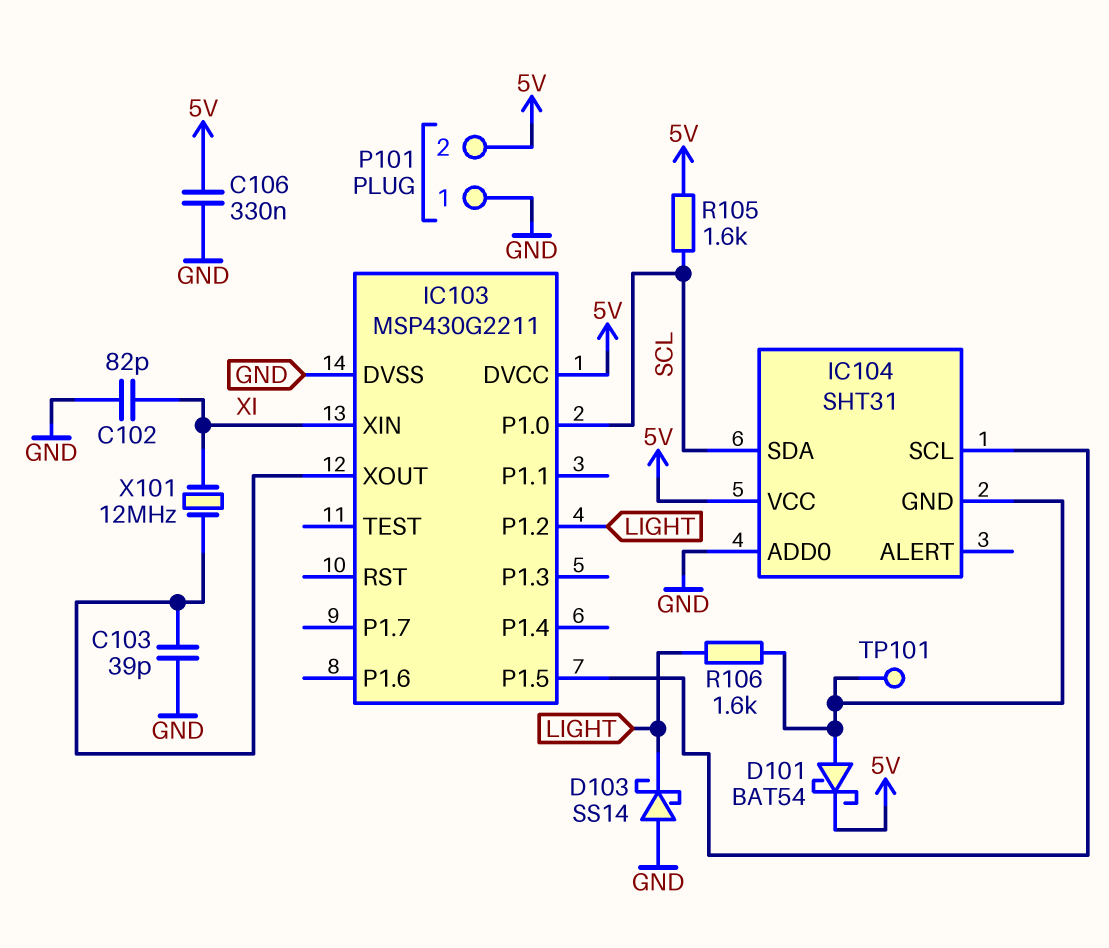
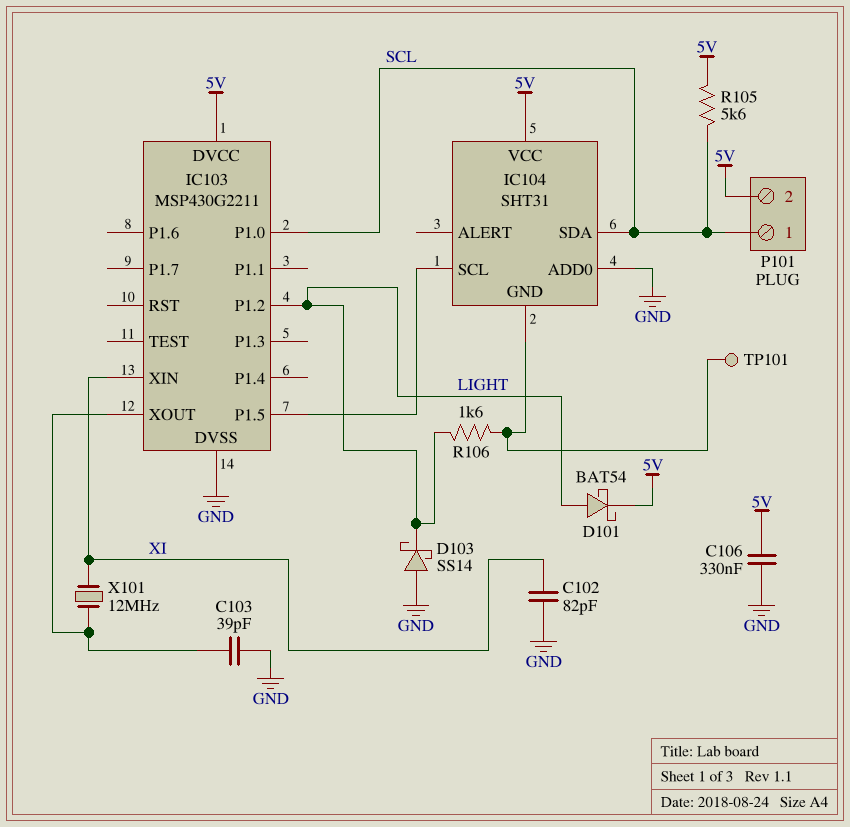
D101: schottky BAT54 (A IC104/GND, K 5V) -> schottky BAT54 (A LIGHT, K 5V)
P101 pin 1: GND -> SCL
R105: 1.6k (5V, SCL) -> 5.6k (5V, SCL)

